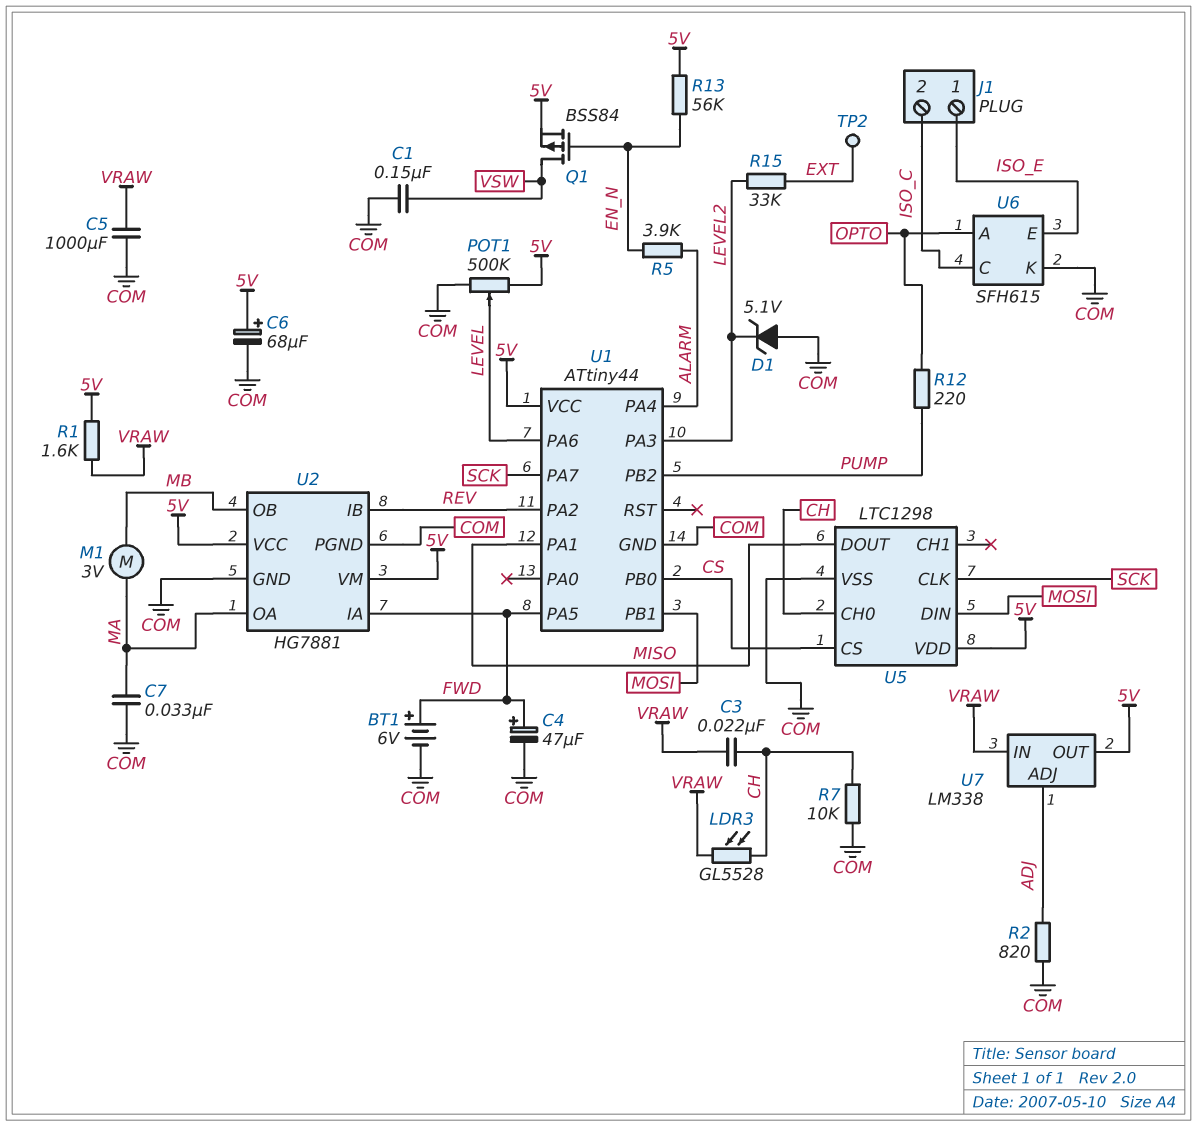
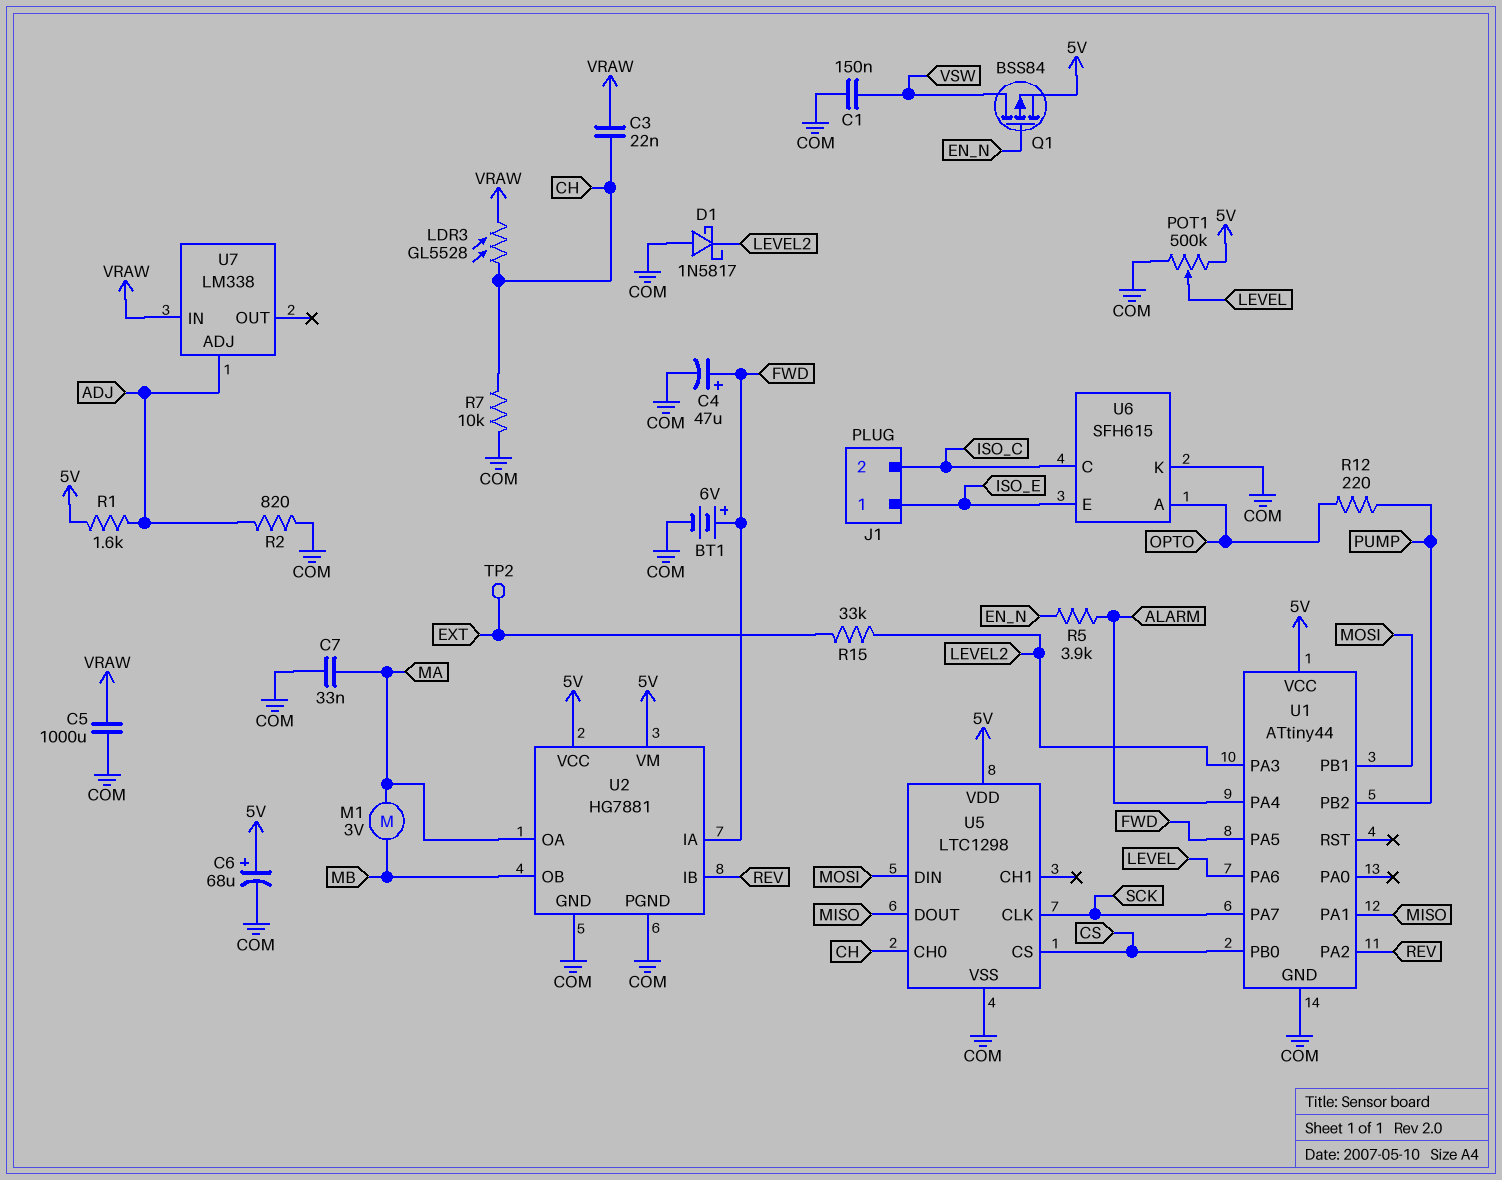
D1: zener 5.1V (A COM, K LEVEL2) -> schottky 1N5817 (A COM, K LEVEL2)
R1: 1.6k (5V, VRAW) -> 1.6k (5V, ADJ)
R13: 56k (5V, EN_N) -> none
U7 pin OUT: 5V -> none

